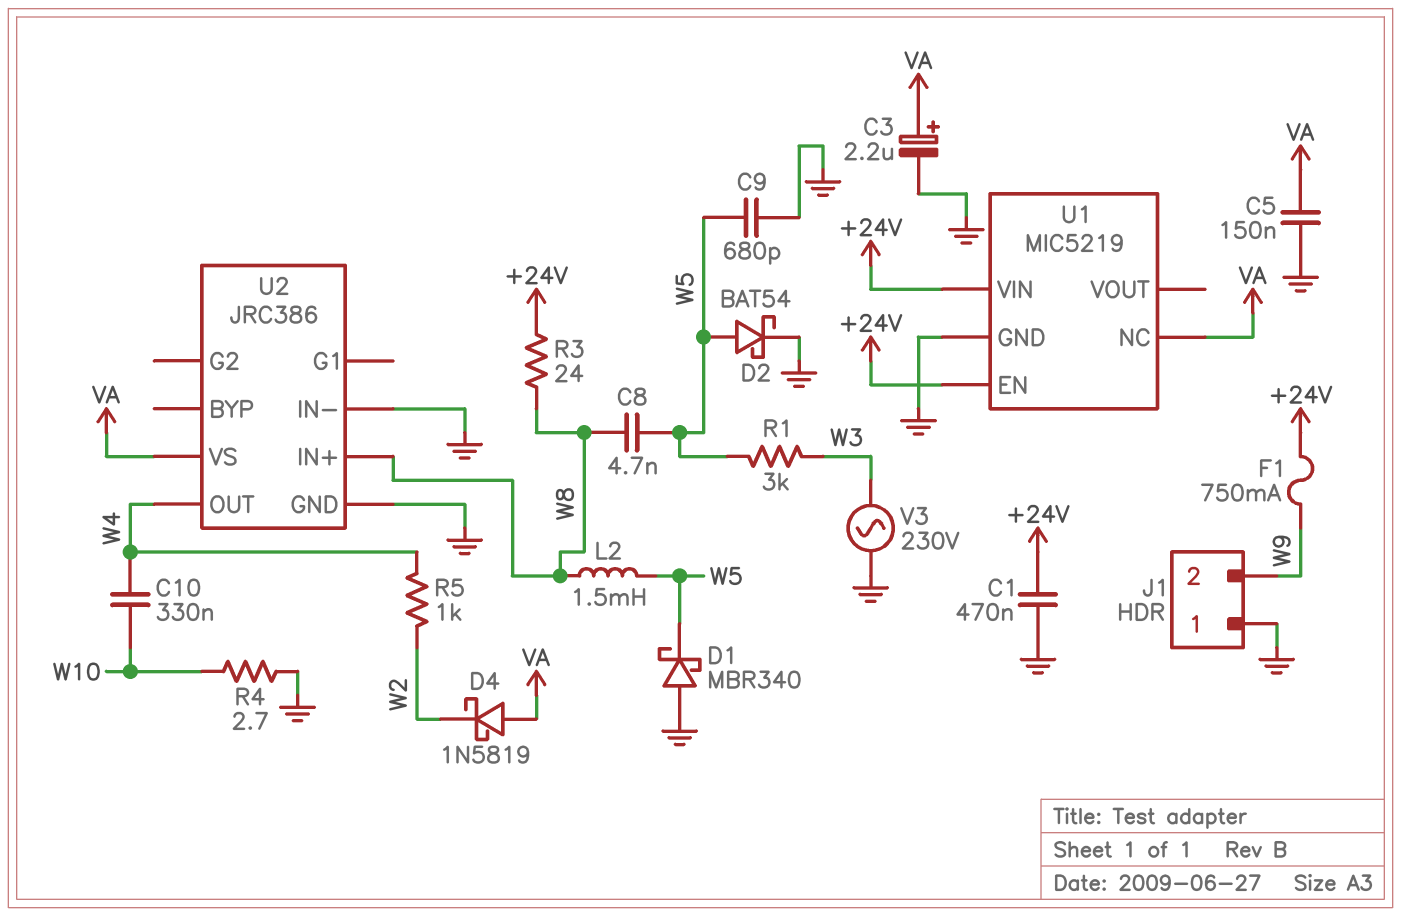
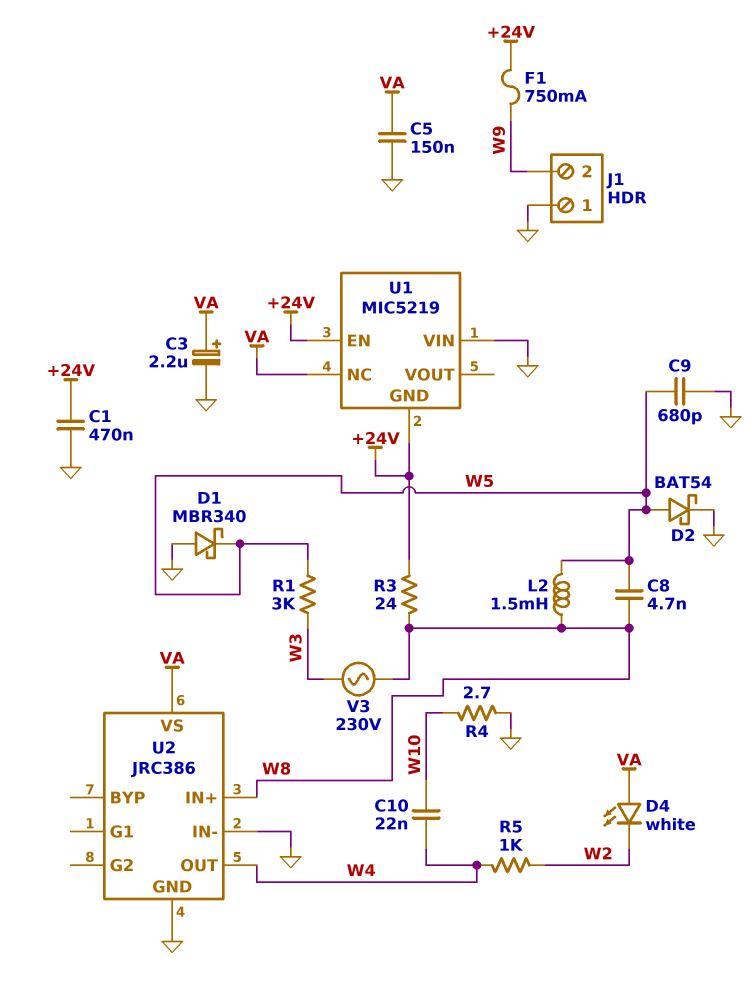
C10: 330nF (W4, W10) -> 22nF (W4, W10)
D4: schottky 1N5819 (A VA, K W2) -> LED white (A VA, K W2)
U1 pin GND: GND -> +24V
U1 pin VIN: +24V -> GND
V3: AC 230V (GND, W3) -> AC 230V (W3, W8)

